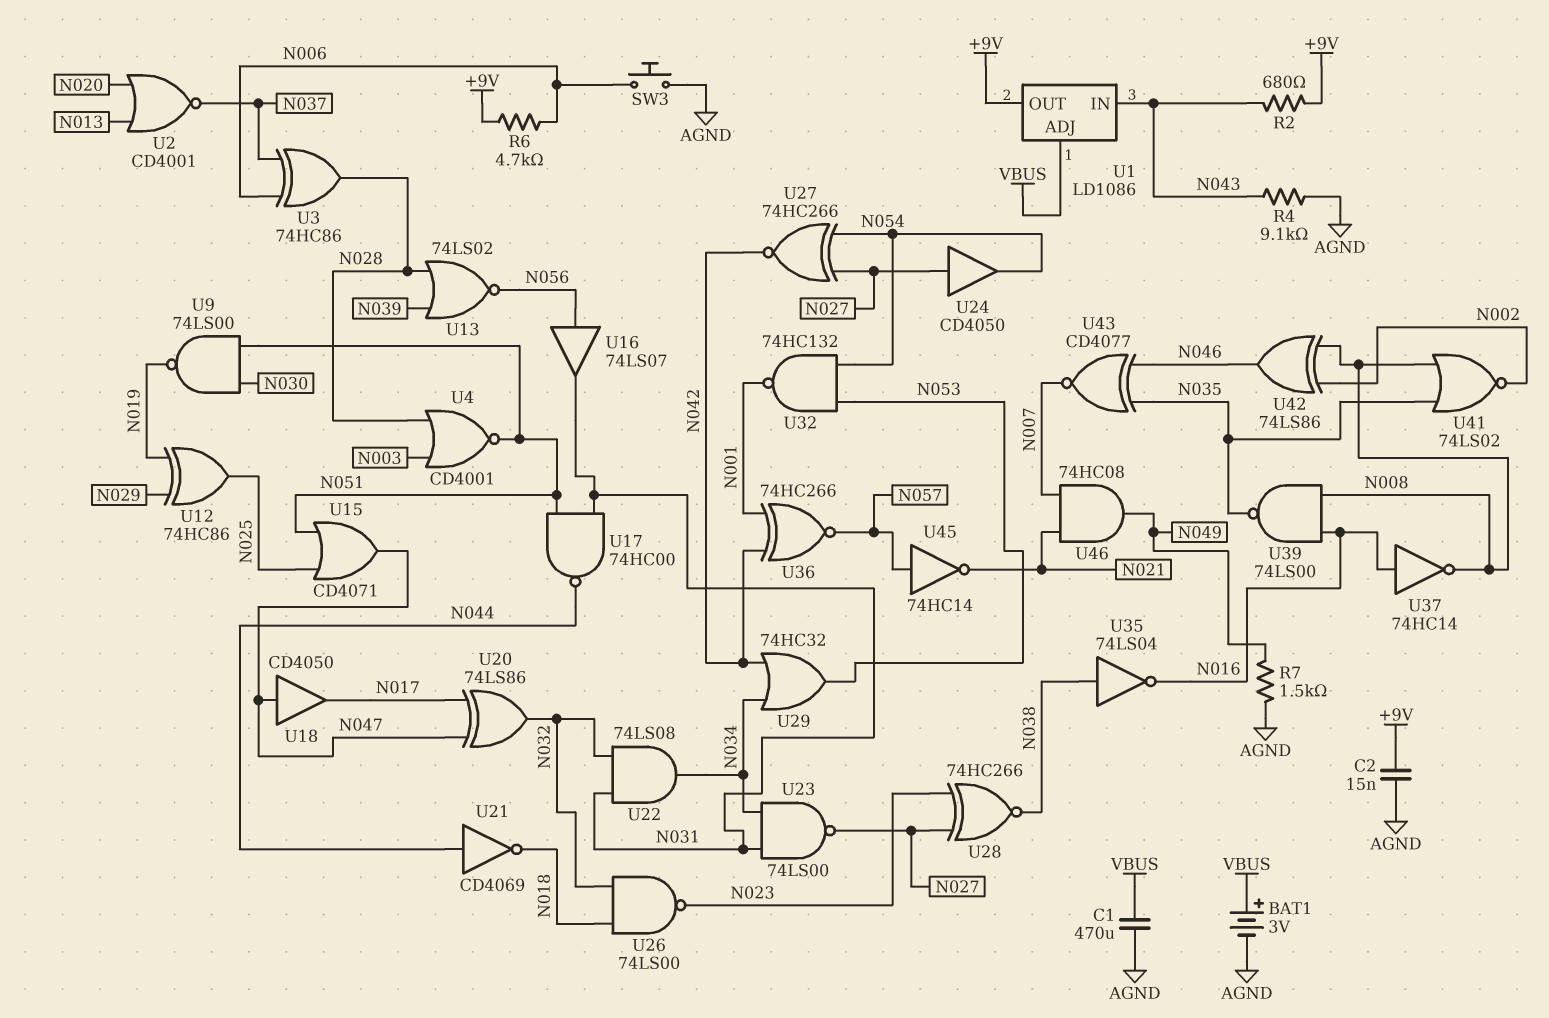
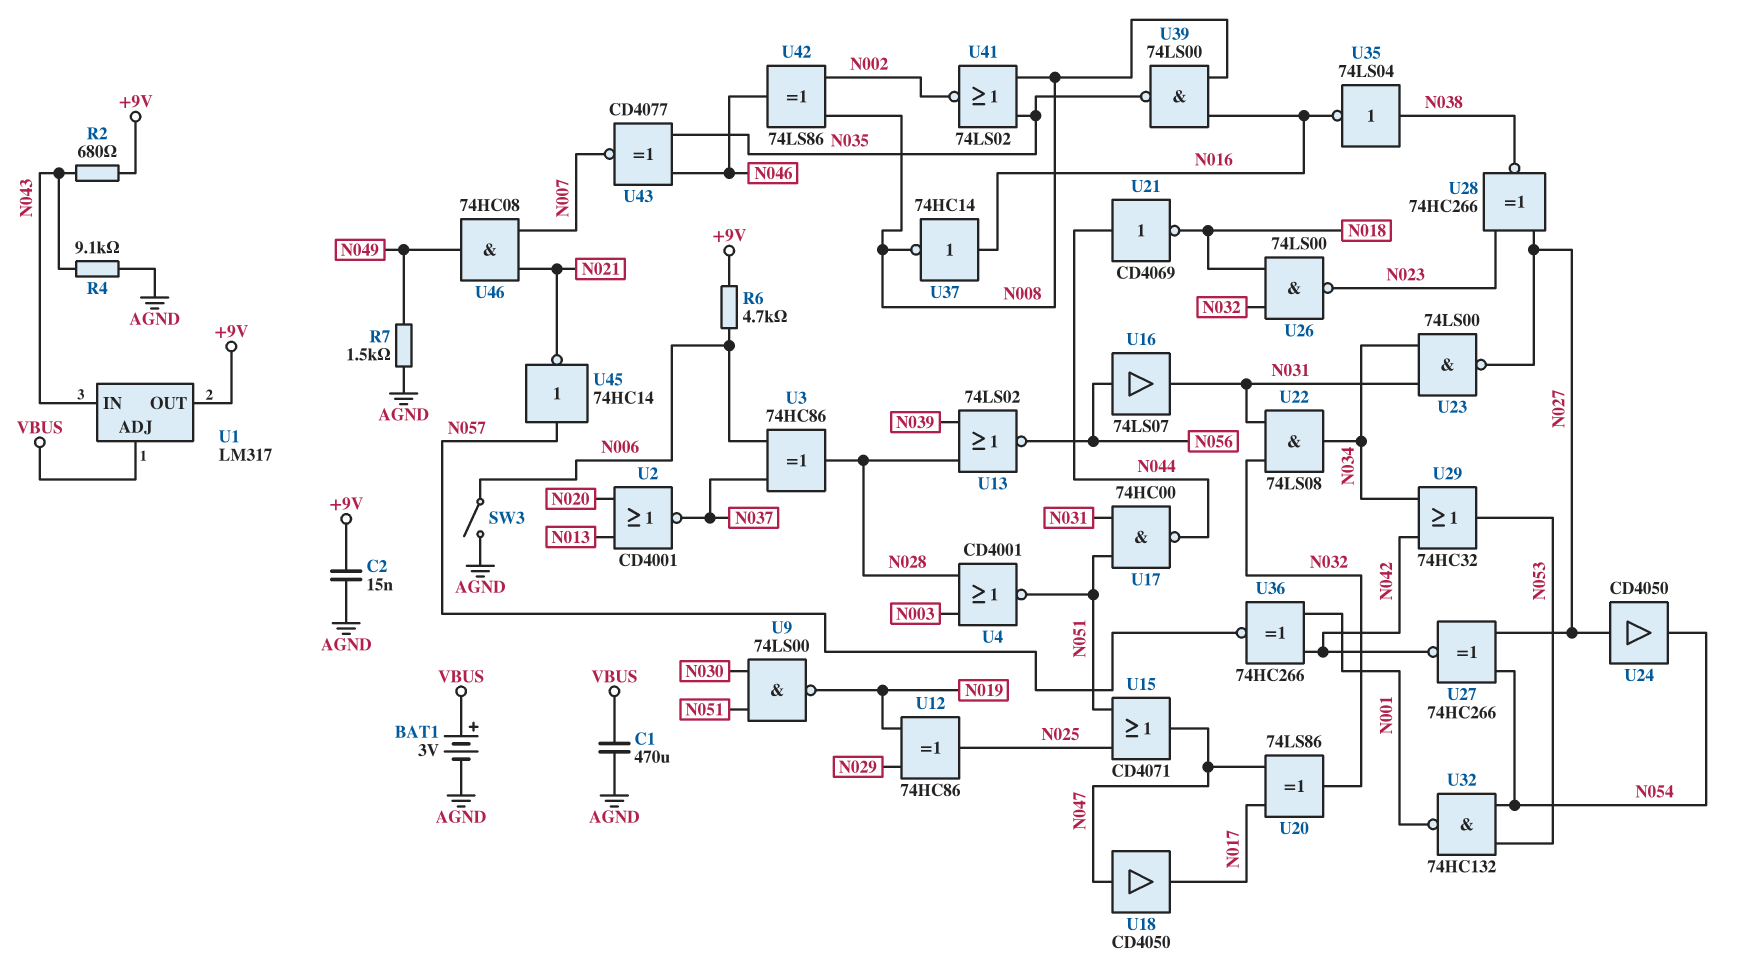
SW3: button (AGND, N006) -> switch (AGND, N006)
U1: LD1086 -> LM317

